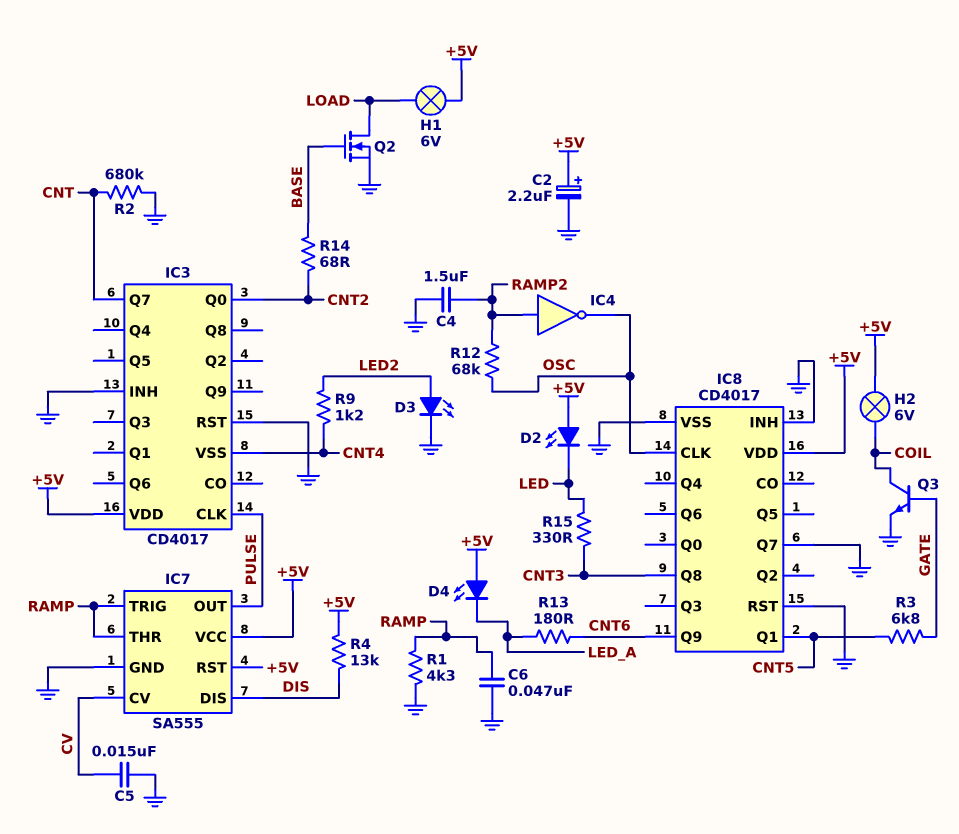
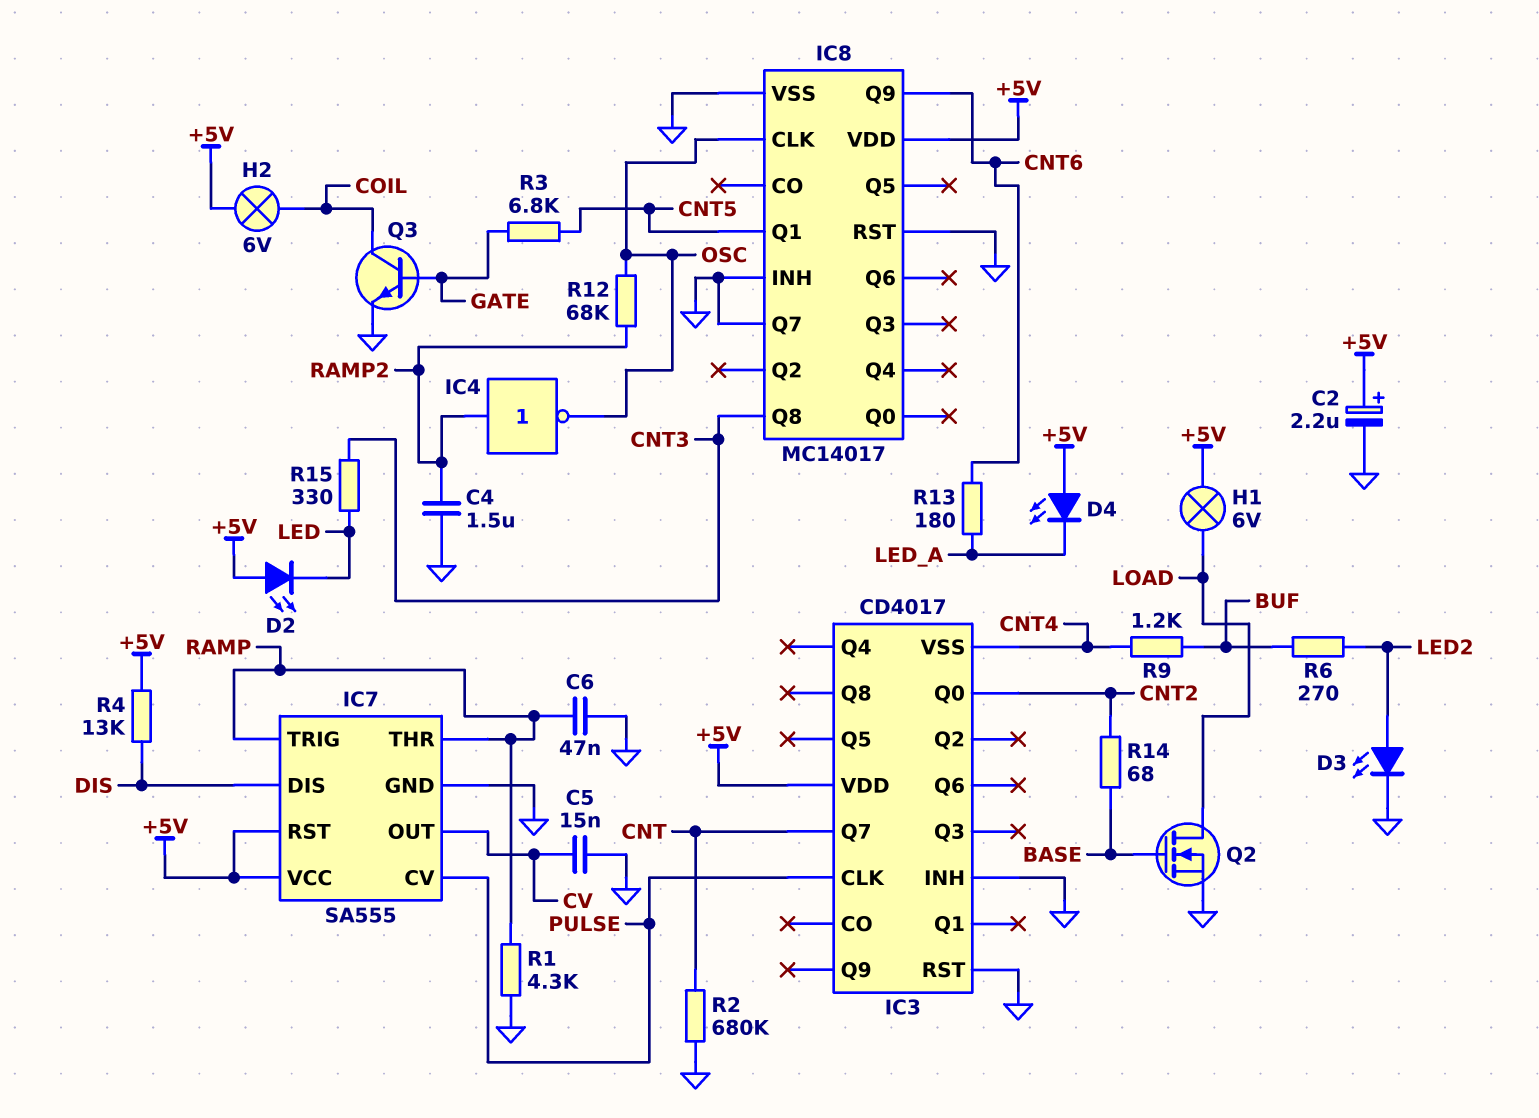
IC7 pin CV: CV -> PULSE
IC7 pin OUT: PULSE -> CV
IC8: CD4017 -> MC14017
R6: none -> 270 (BUF, LED2)
R9: 1.2k (CNT4, LED2) -> 1.2k (BUF, CNT4)

